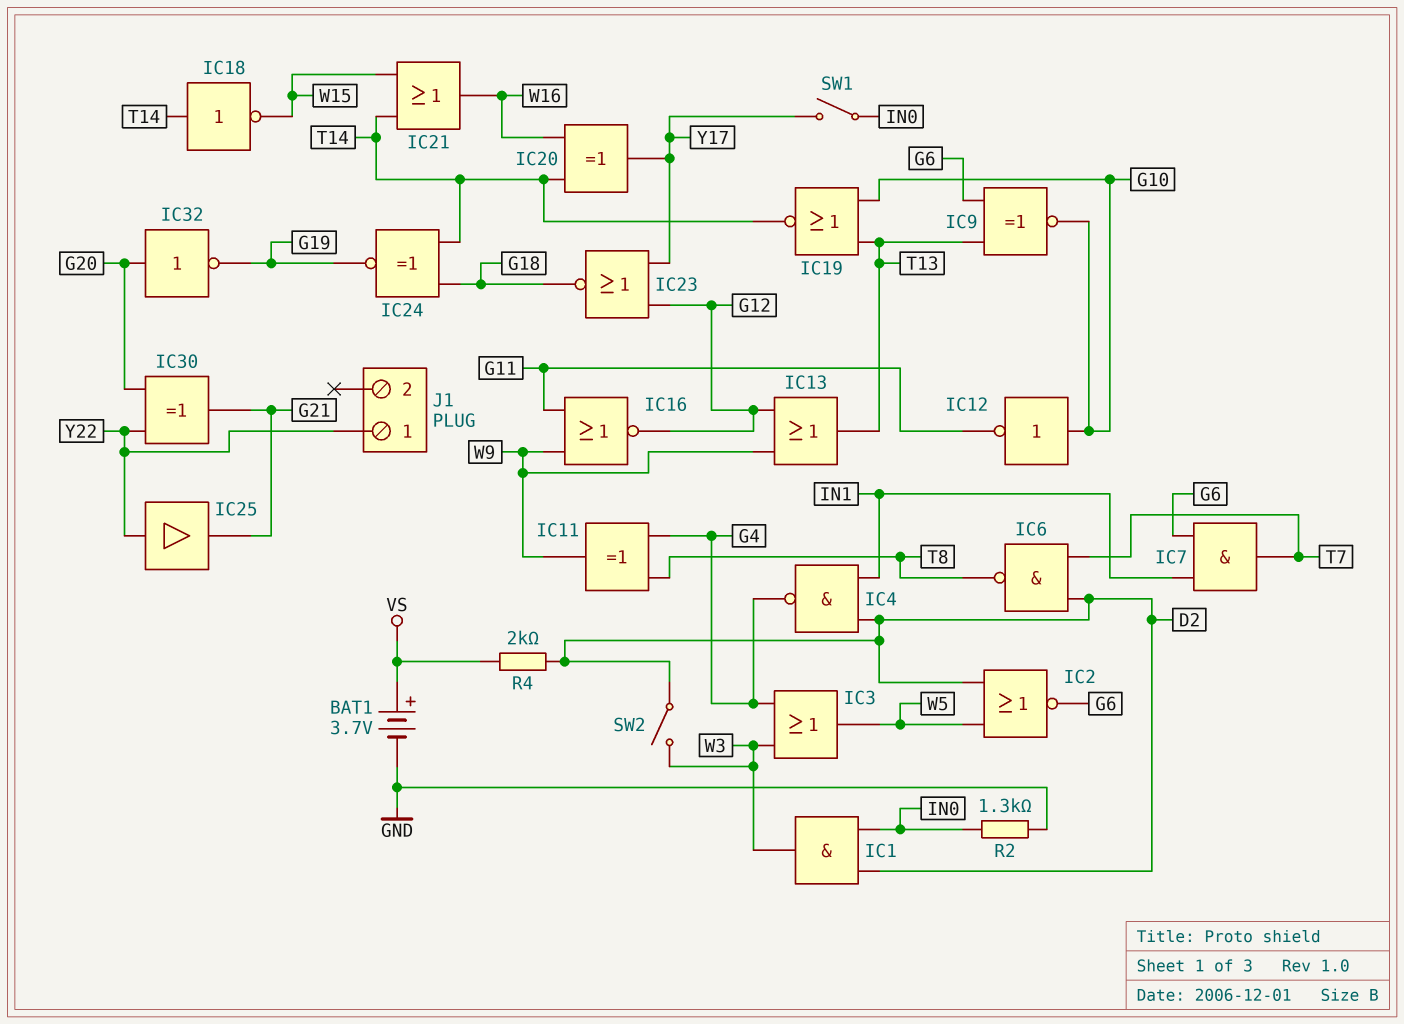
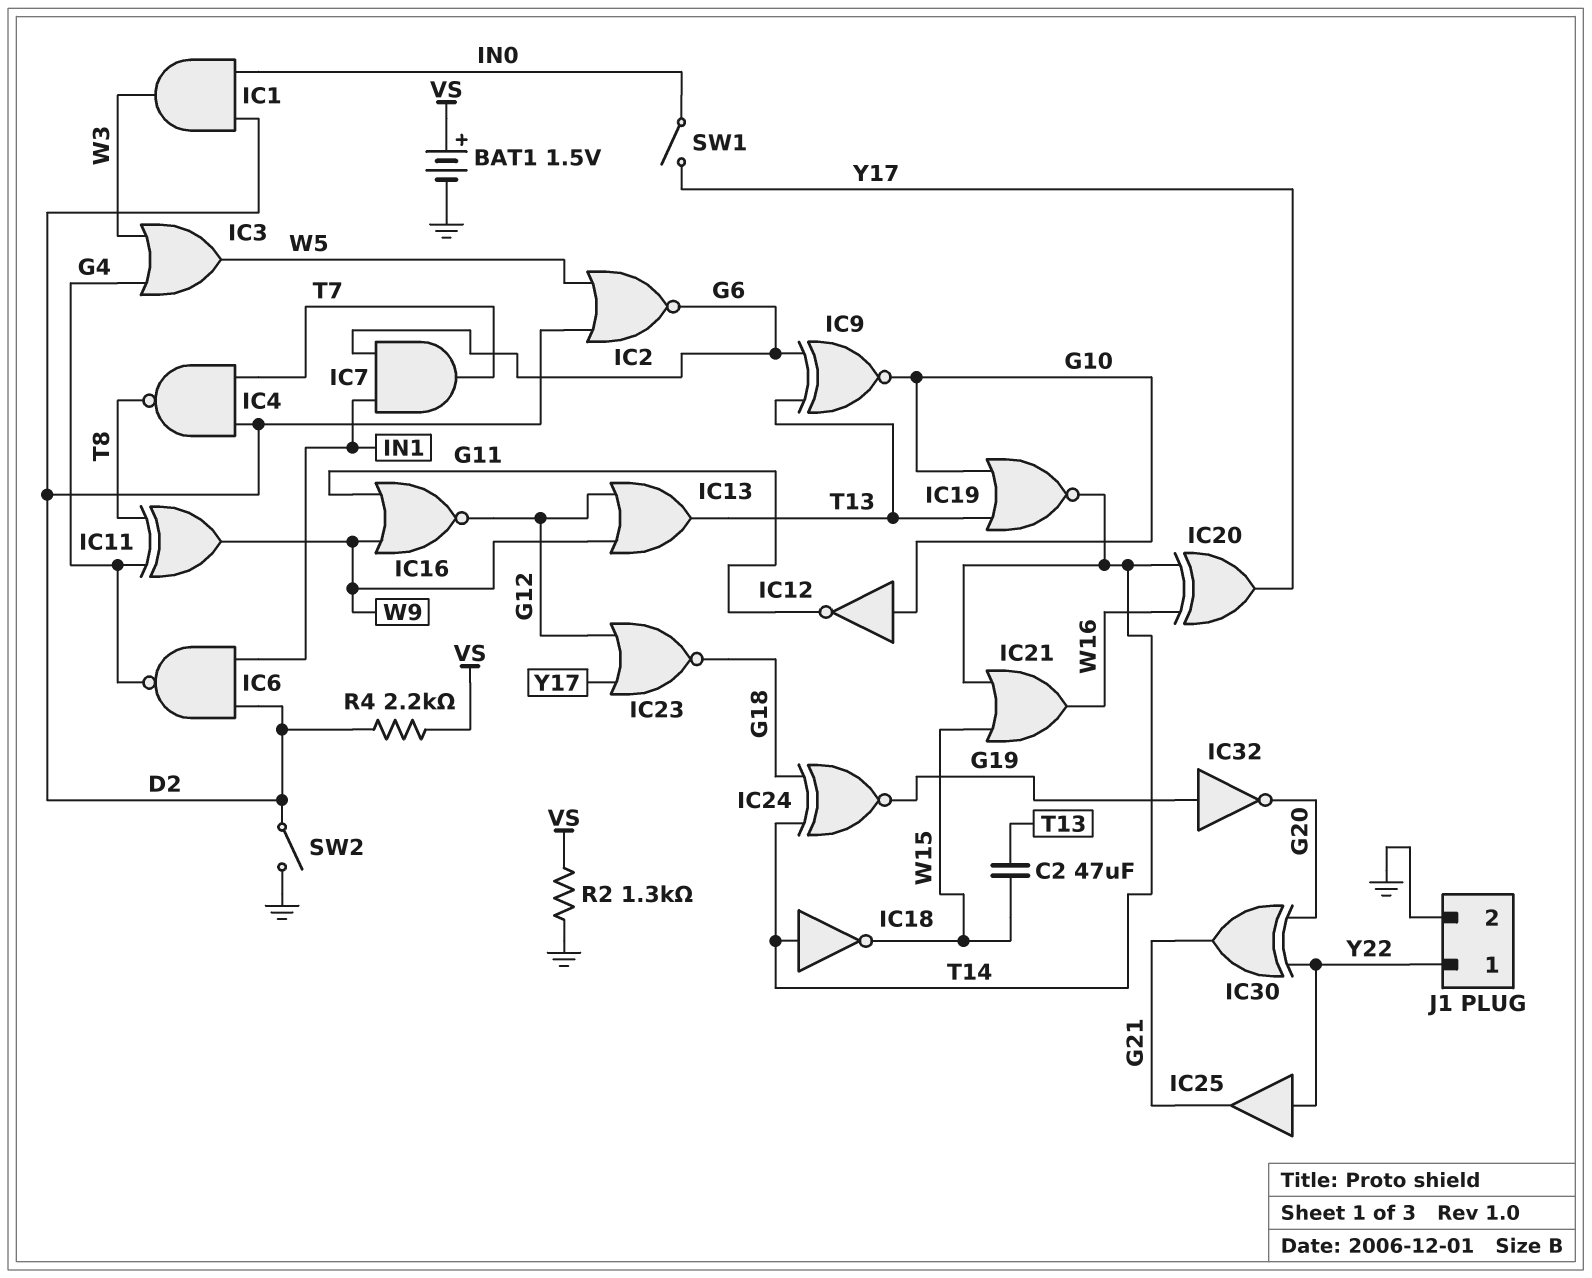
BAT1: 3.7V (plus VS, minus GND) -> 1.5V (plus VS, minus GND)
C2: none -> 47uF (T13, W15)
IC4: NAND (in D2, in IN1, out G4) -> NAND (in D2, in T7, out T8)
IC6: NAND (in D2, in T7, out T8) -> NAND (in D2, in IN1, out G4)
IC32: NOT (in G20, out G19) -> NOT (in G19, out G20)
J1 pin 2: none -> GND
R2: 1.3k (GND, IN0) -> 1.3k (GND, VS)
R4: 2k (D2, VS) -> 2.2k (D2, VS)
SW2: switch (D2, W3) -> switch (D2, GND)

